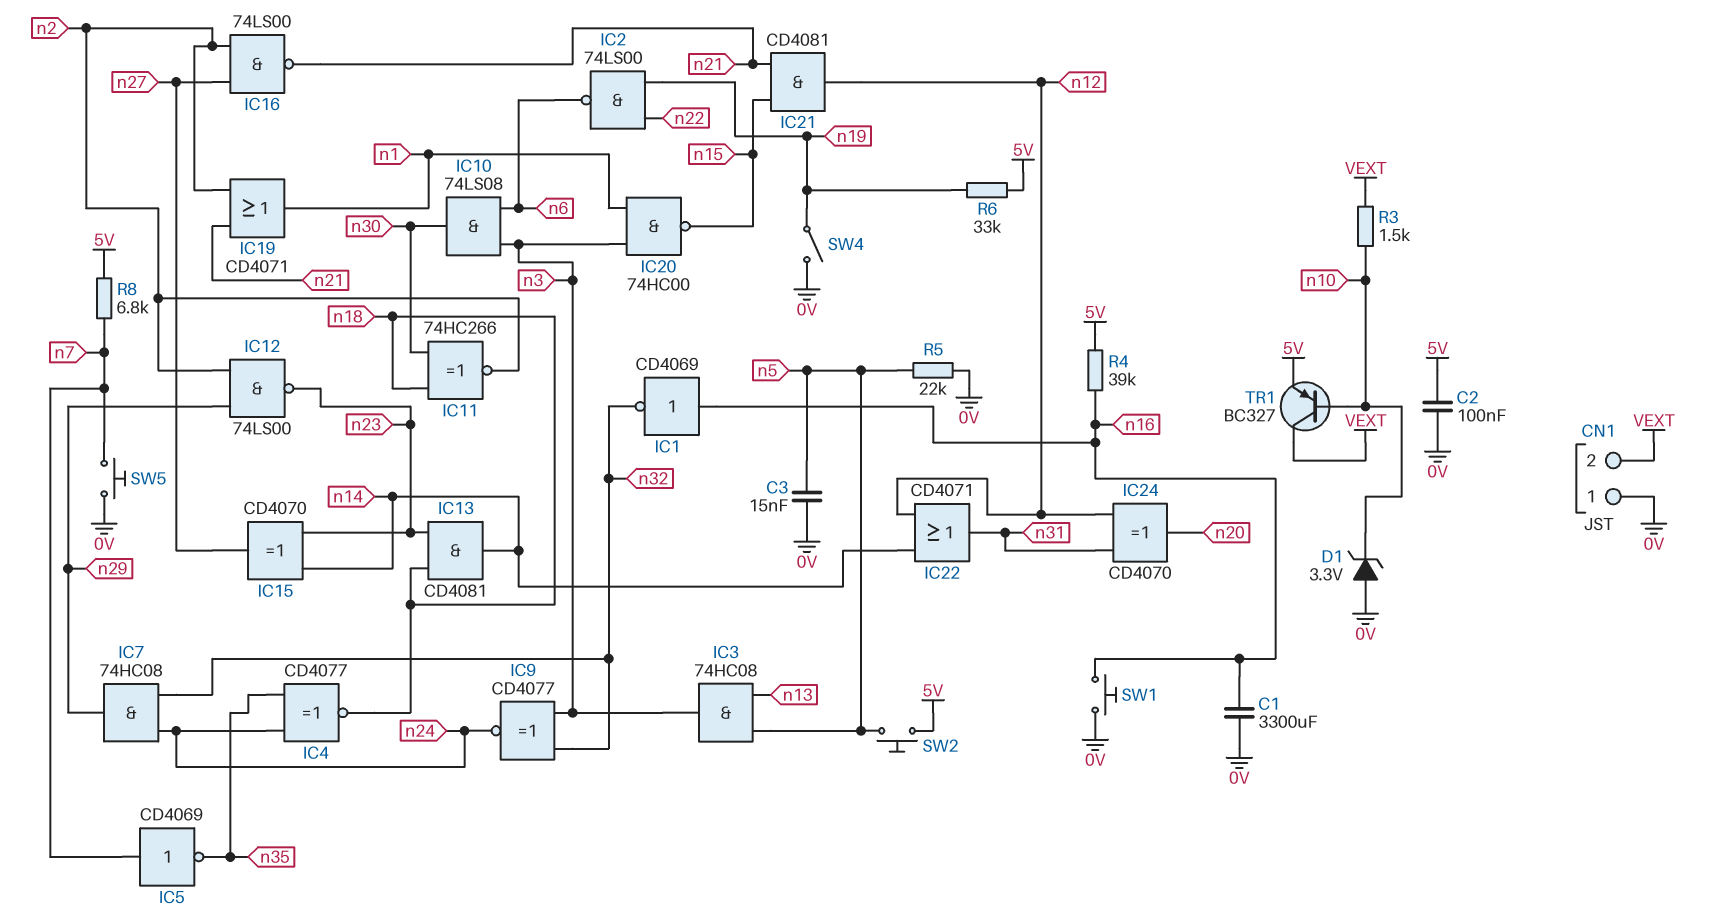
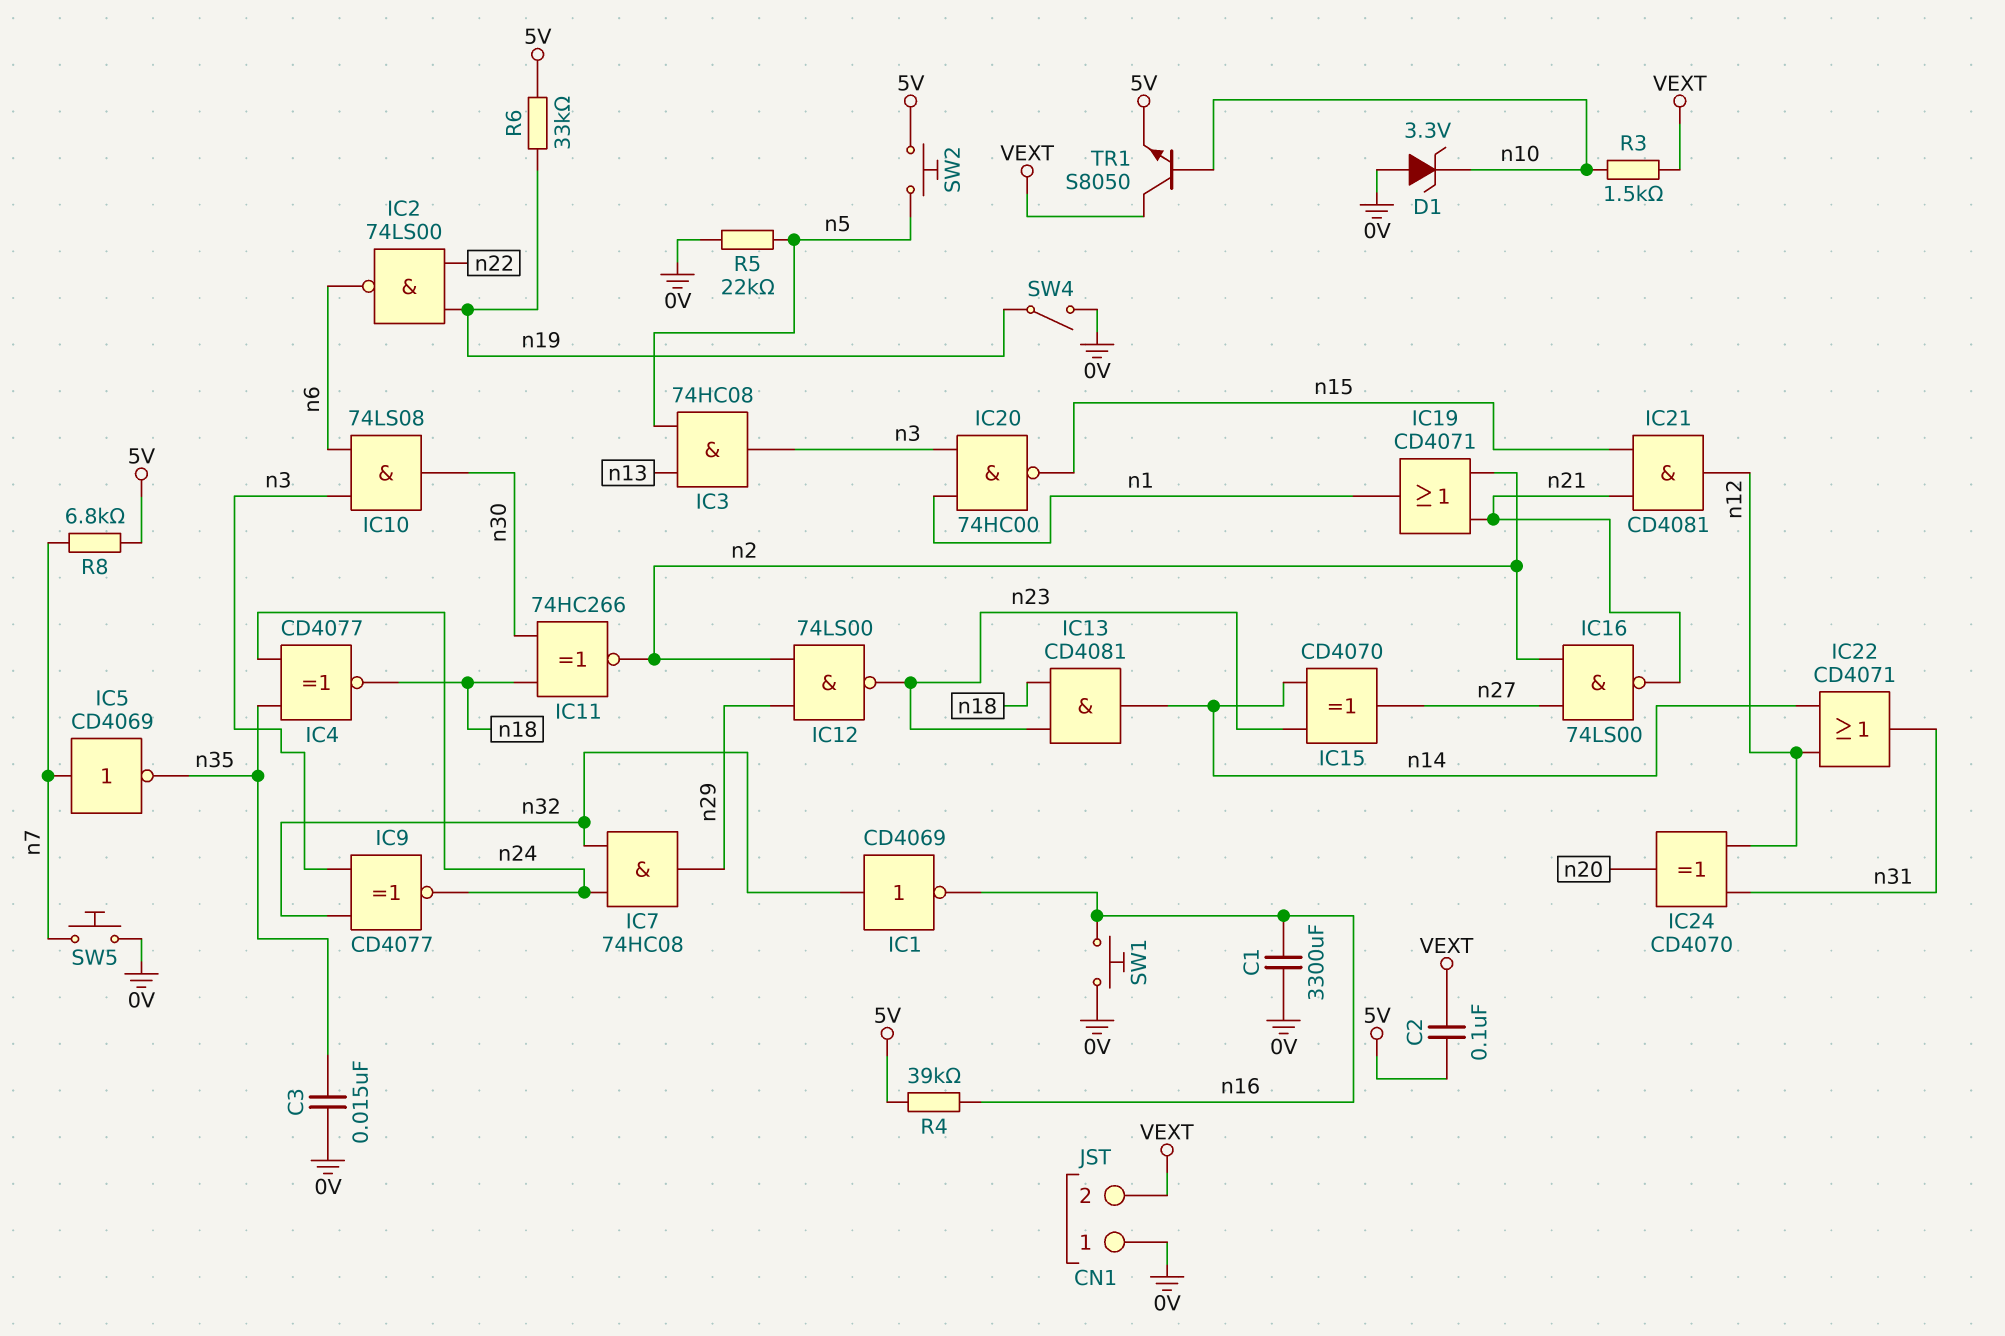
C2: 100nF (0V, 5V) -> 100nF (5V, VEXT)
C3: 15nF (0V, n5) -> 15nF (0V, n35)
IC1: NOT CD4069 (in n16, out n32) -> NOT CD4069 (in n32, out n16)
TR1: PNP BC327 (B n10, C VEXT, E 5V) -> NPN S8050 (B n10, C VEXT, E 5V)

